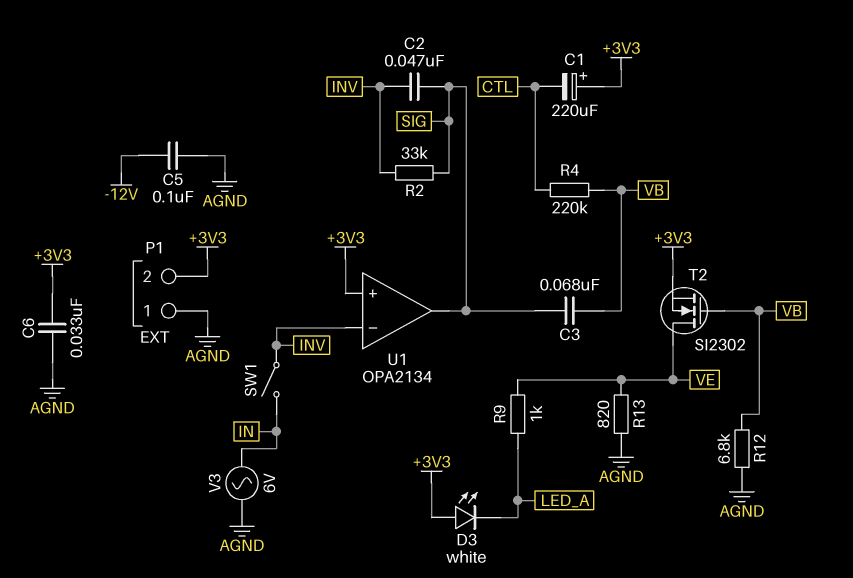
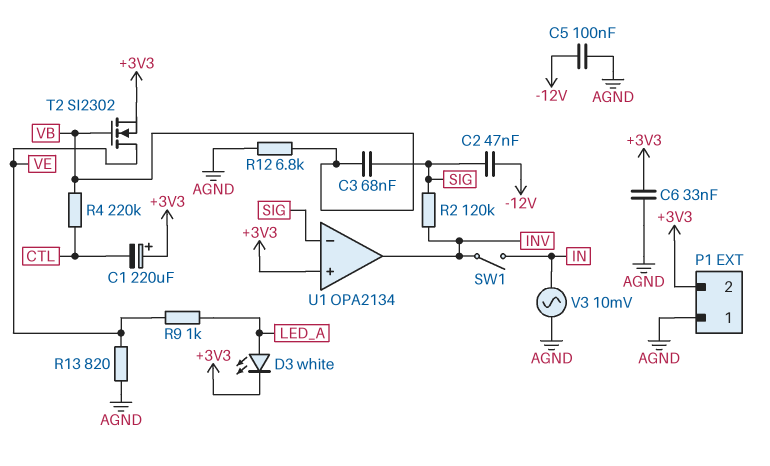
C2: 47nF (INV, SIG) -> 47nF (-12V, SIG)
D3: LED white (A +3V3, K LED_A) -> LED white (A LED_A, K +3V3)
R2: 33k (INV, SIG) -> 120k (INV, SIG)
U1 pin in-: INV -> SIG
U1 pin out: SIG -> INV
V3: AC 6V (AGND, IN) -> AC 10mV (AGND, IN)

